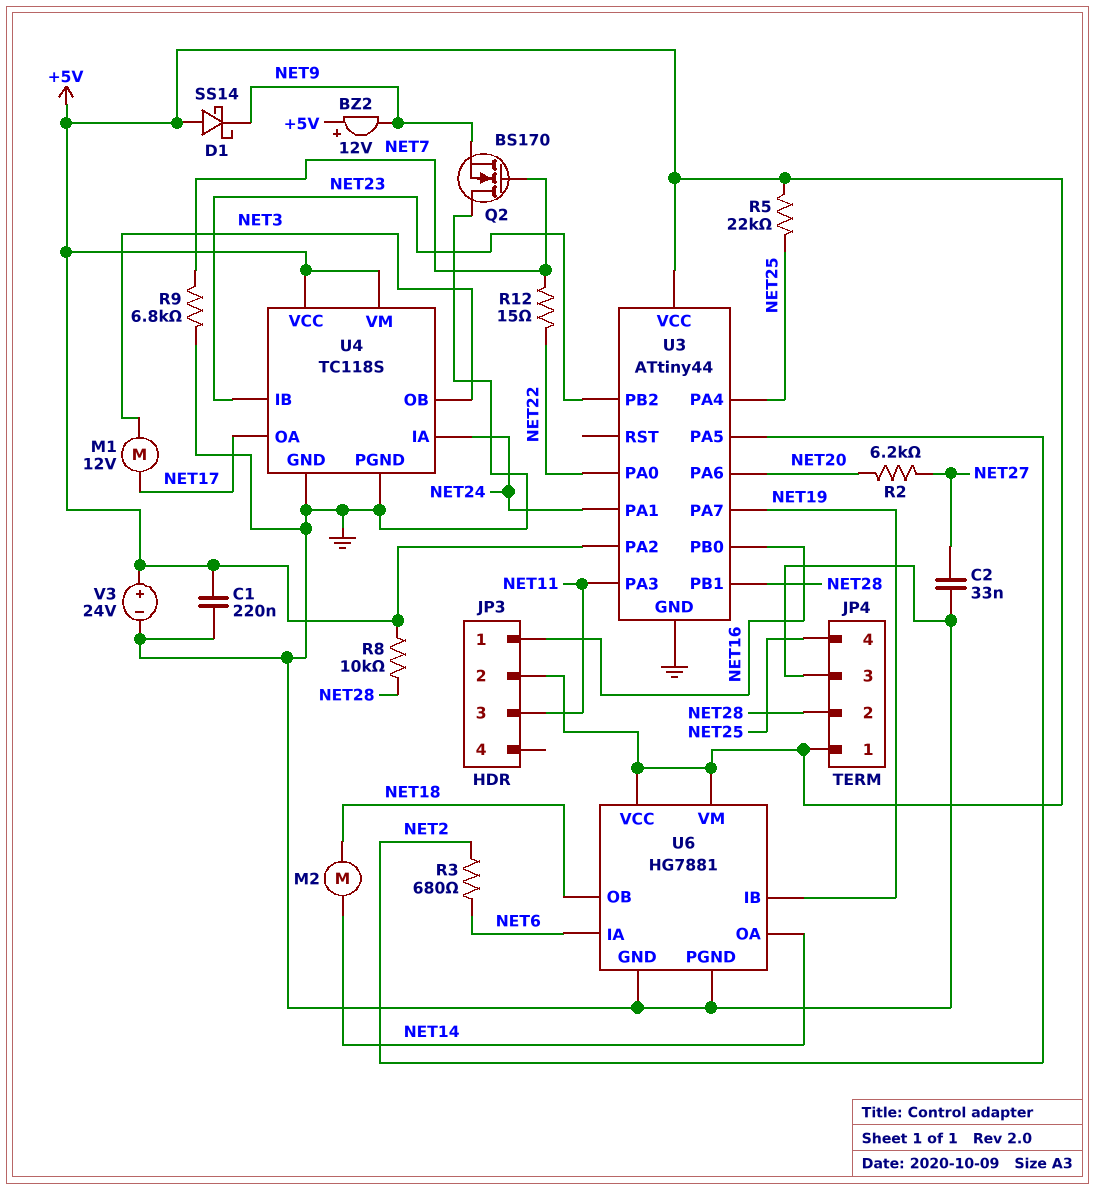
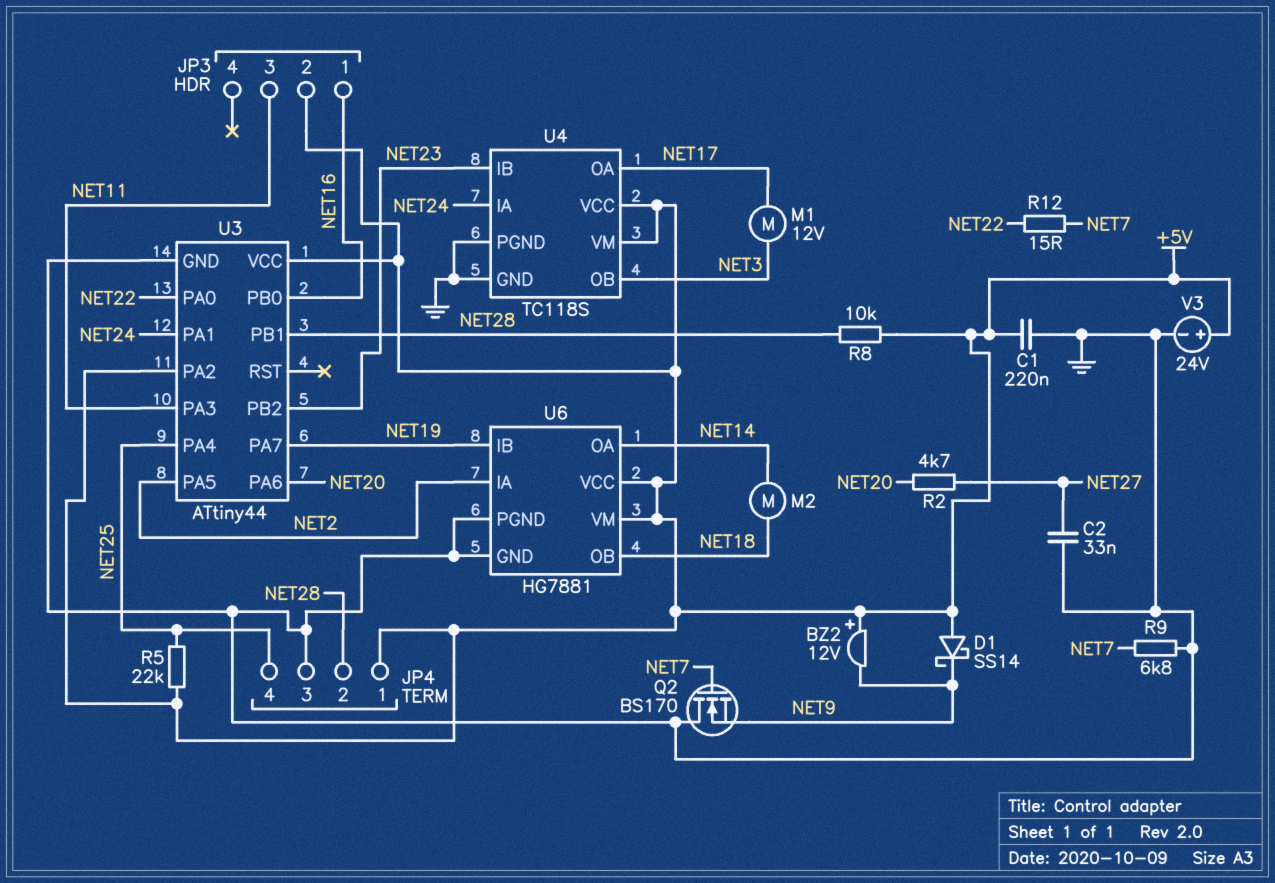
R2: 6.2k (NET20, NET27) -> 4.7k (NET20, NET27)
R3: 680 (NET2, NET6) -> none
U6 pin IA: NET6 -> NET2

